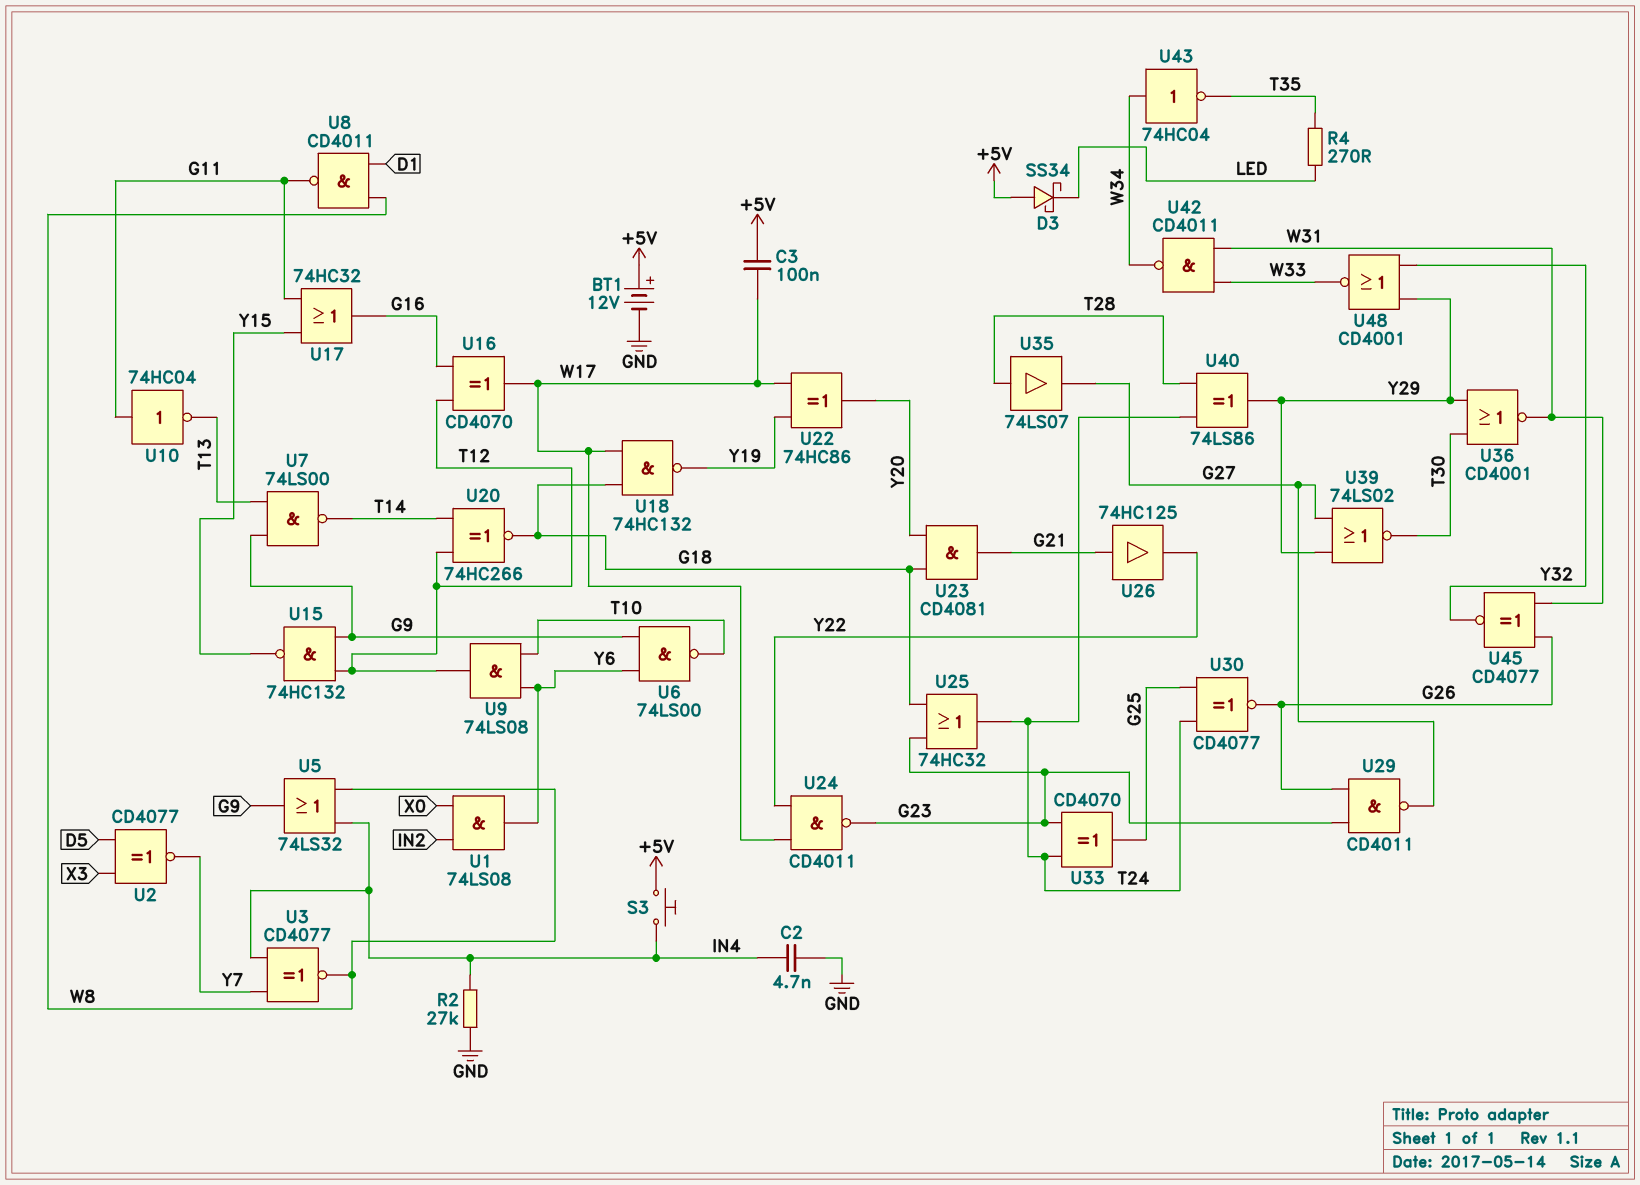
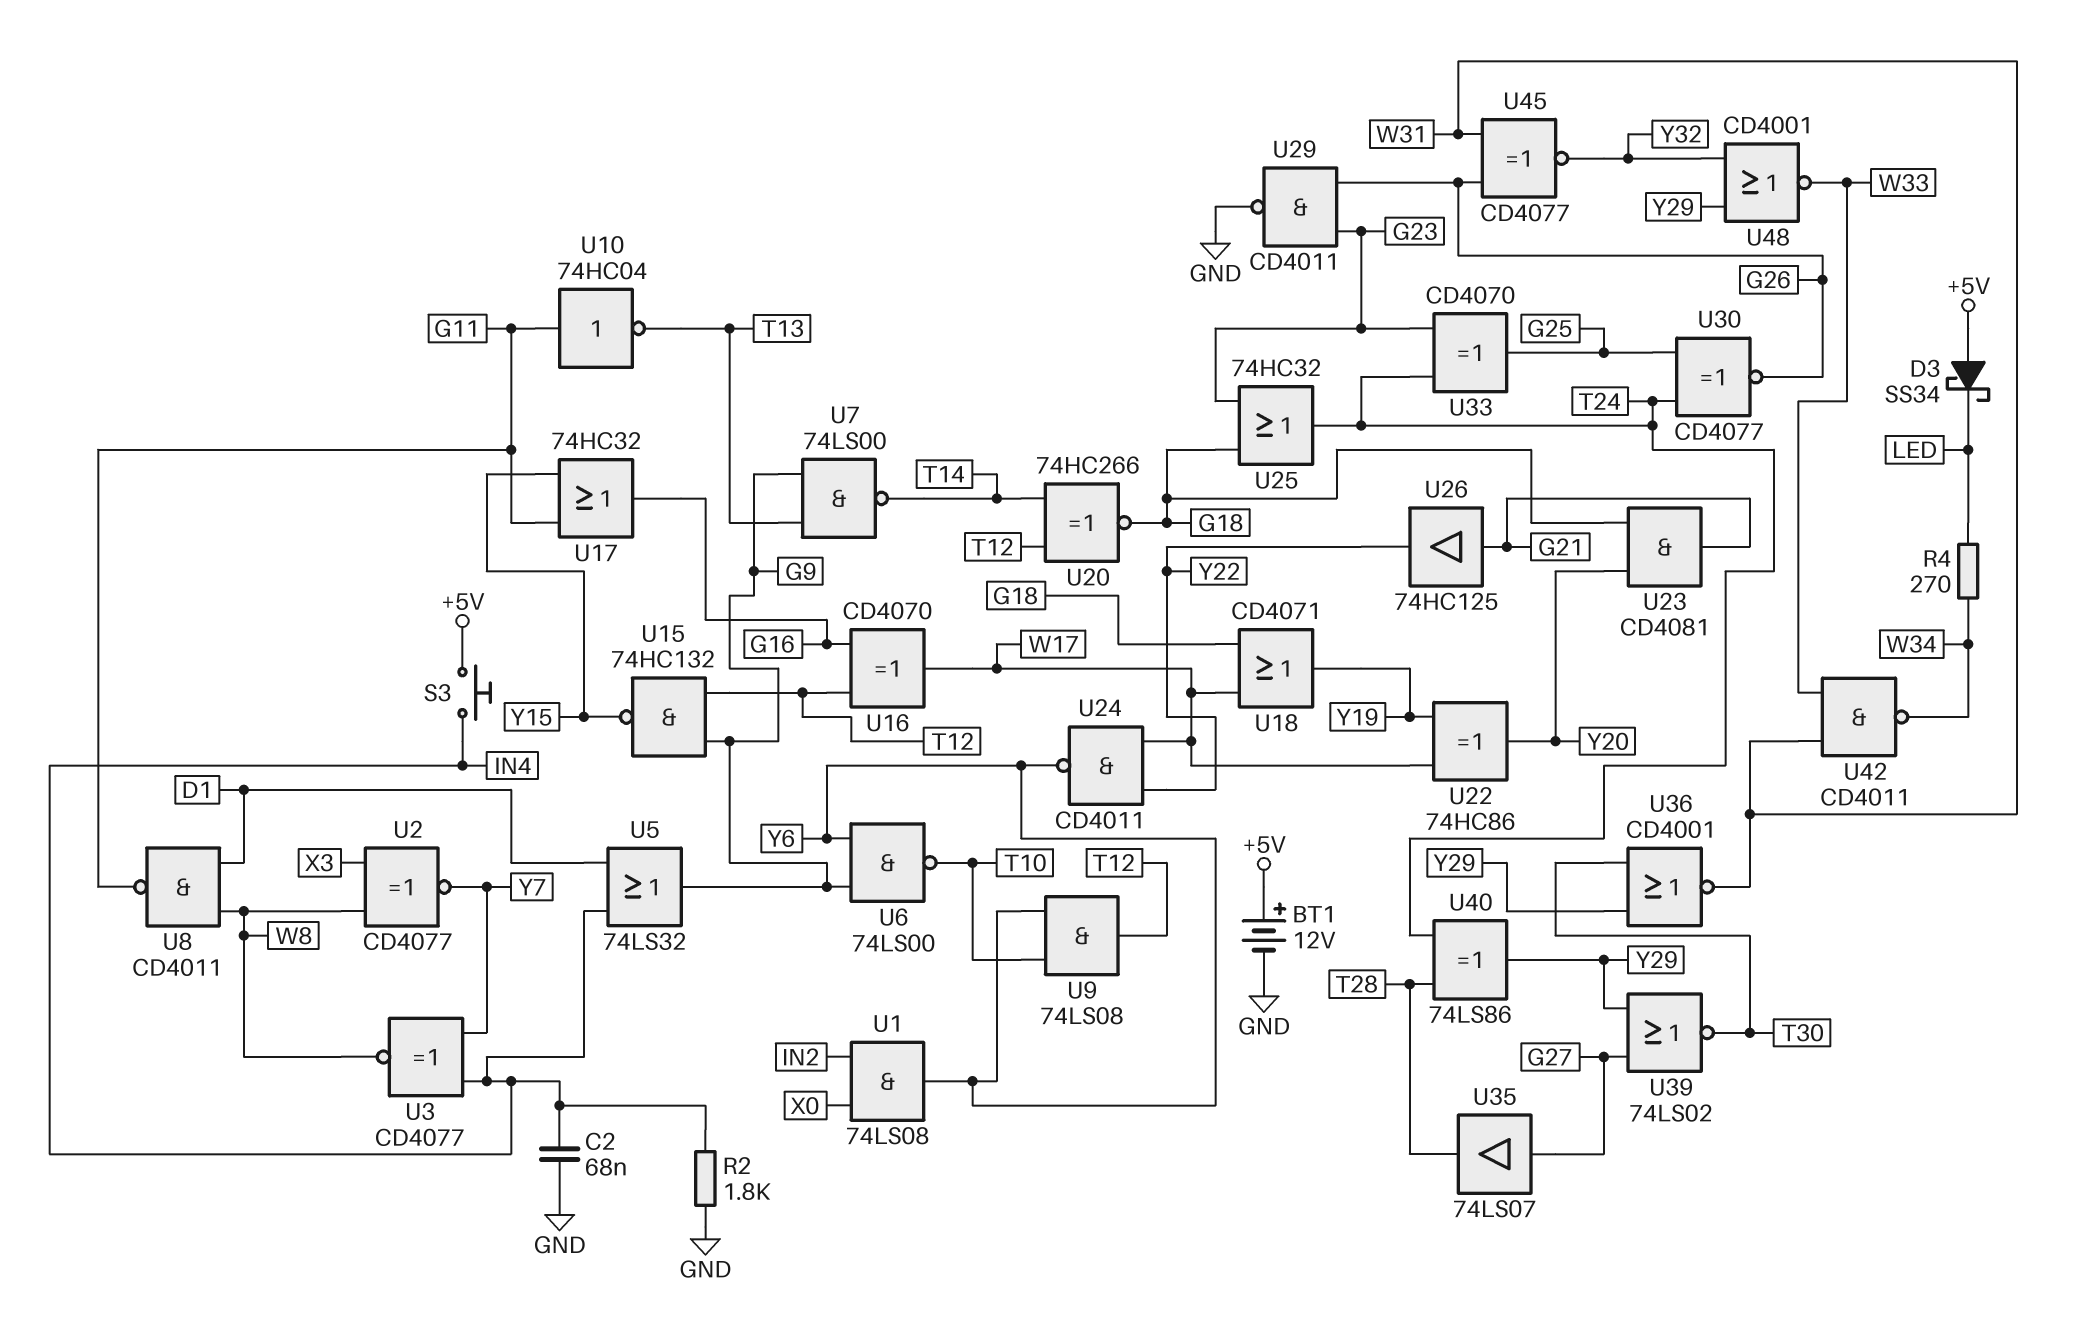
C2: 4.7nF (GND, IN4) -> 68nF (GND, IN4)
C3: 100nF (+5V, W17) -> none
R2: 27k (GND, IN4) -> 1.8k (GND, IN4)
R4: 270 (LED, T35) -> 270 (LED, W34)
U2: XNOR CD4077 (in D5, in X3, out Y7) -> XNOR CD4077 (in W8, in X3, out Y7)
U5: OR 74LS32 (in IN4, in W8, out G9) -> OR 74LS32 (in D1, in IN4, out G9)
U18: NAND 74HC132 (in G18, in W17, out Y19) -> OR CD4071 (in G18, in W17, out Y19)
U24: NAND CD4011 (in W17, in Y22, out G23) -> NAND CD4011 (in W17, in Y22, out Y6)
U29: NAND CD4011 (in G23, in G26, out G27) -> NAND CD4011 (in G23, in G26, out GND)
U35: buffer 74LS07 (in T28, out G27) -> buffer 74LS07 (in G27, out T28)
U43: NOT 74HC04 (in W34, out T35) -> none

